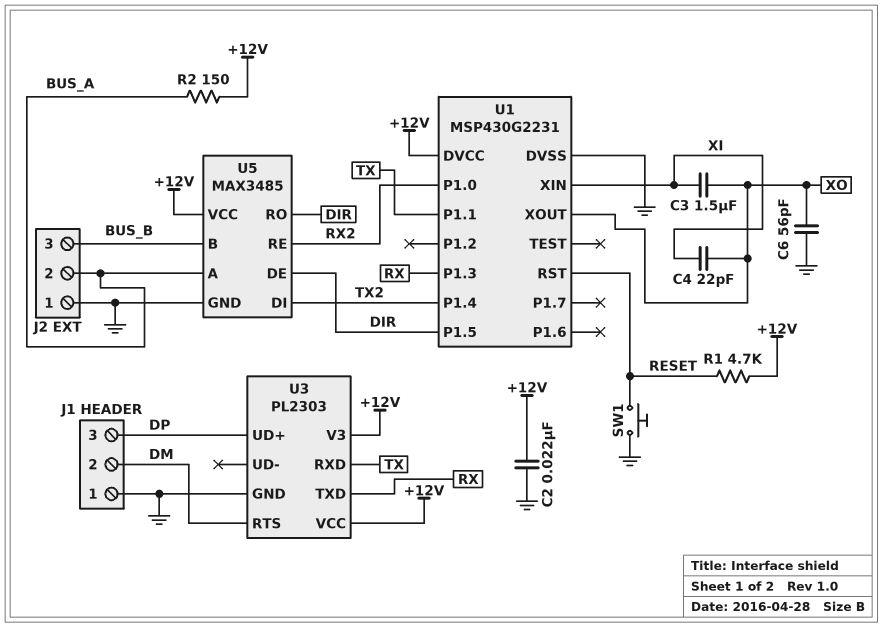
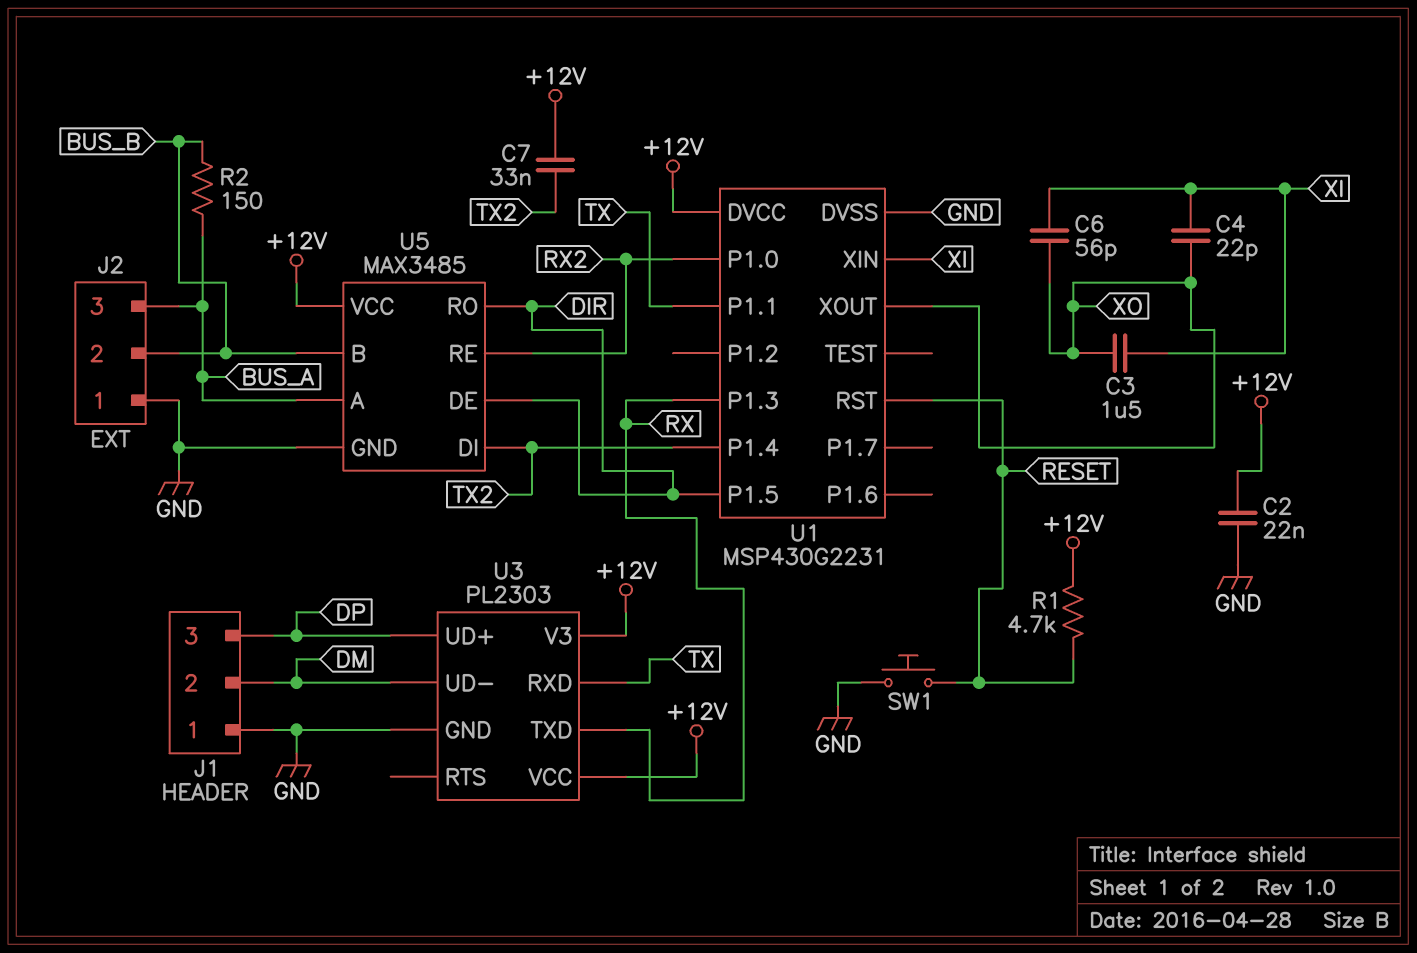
C6: 56pF (GND, XO) -> 56pF (XI, XO)
C7: none -> 33nF (+12V, TX2)
J2 pin 2: BUS_A -> BUS_B
J2 pin 3: BUS_B -> BUS_A
R2: 150 (+12V, BUS_A) -> 150 (BUS_A, BUS_B)
U3 pin RTS: DM -> none
U3 pin UD-: none -> DM

